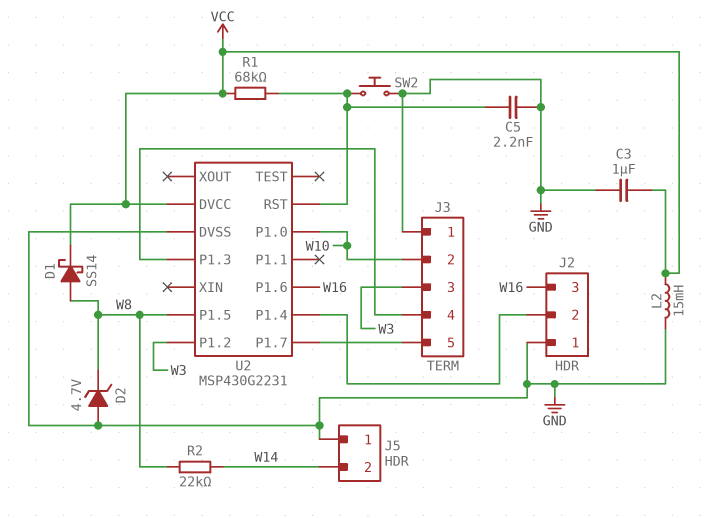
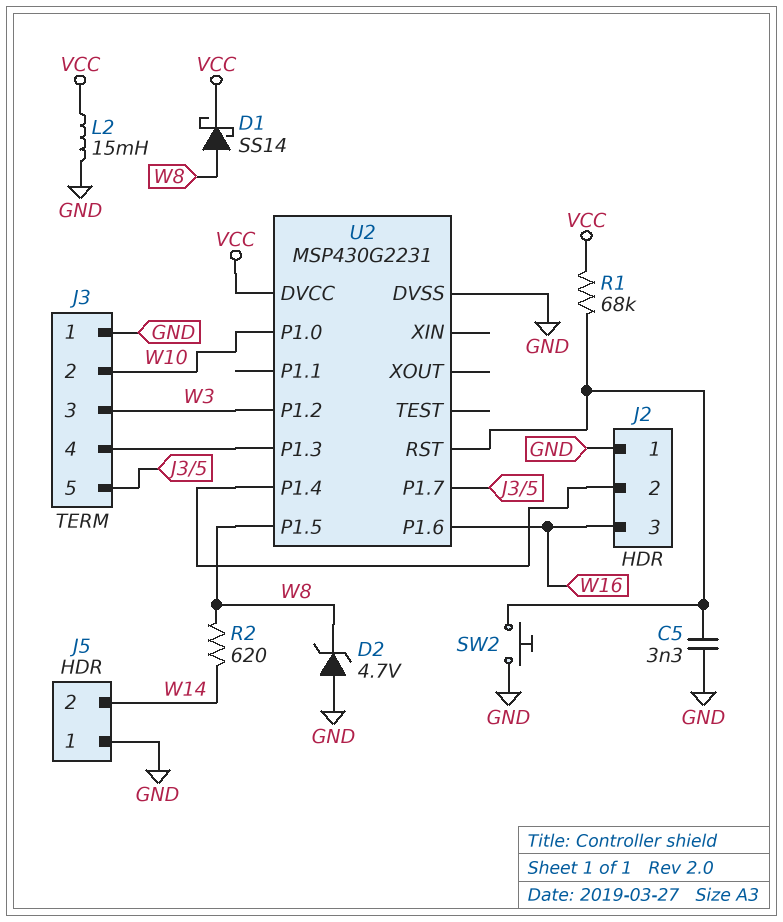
C3: 1uF (GND, VCC) -> none
C5: 2.2nF (GND, U2/RST) -> 3.3nF (GND, U2/RST)
R2: 22k (W8, W14) -> 620 (W8, W14)

